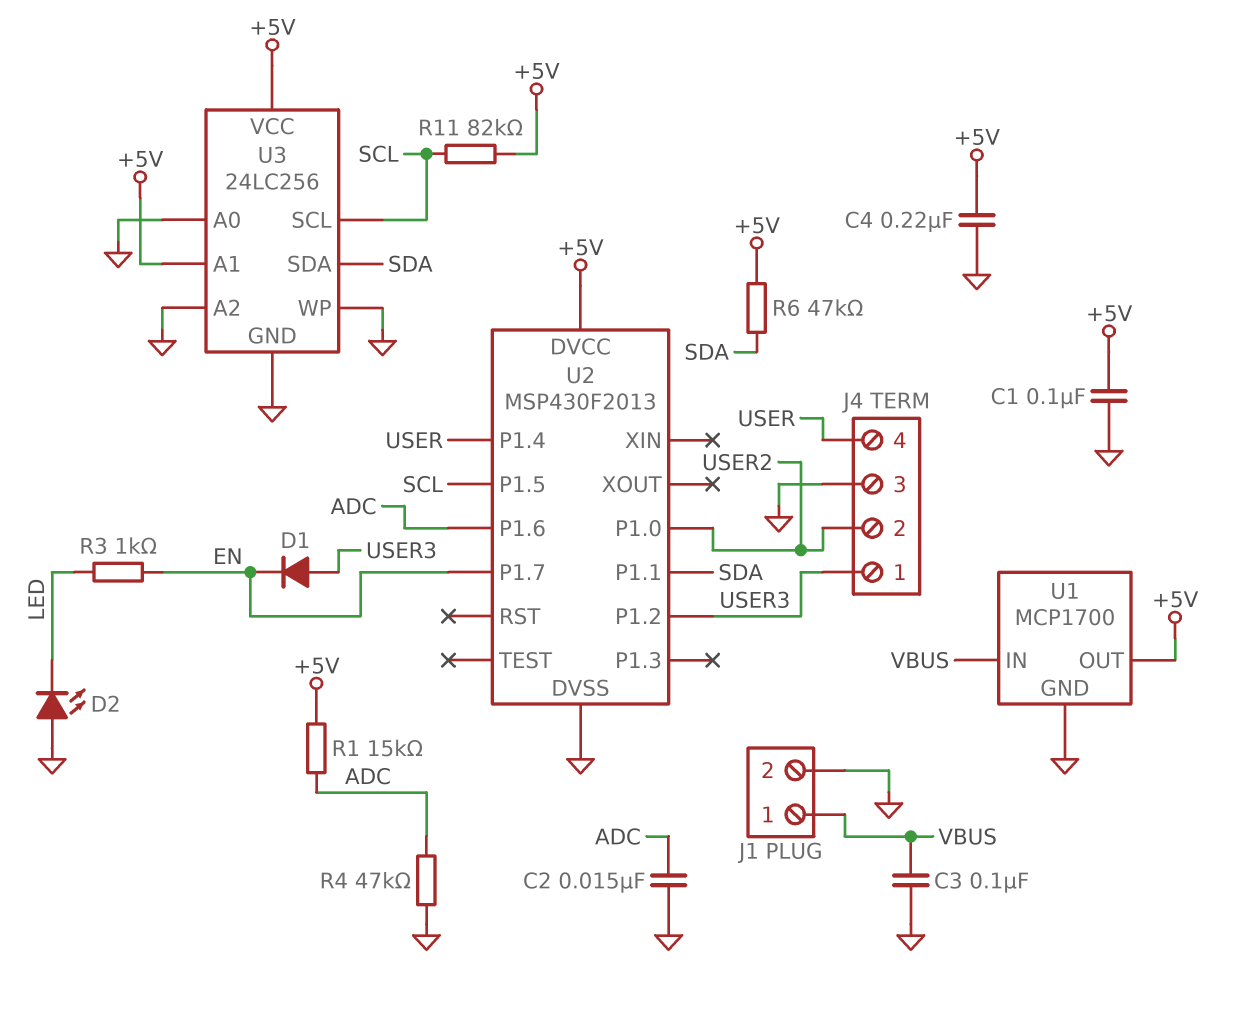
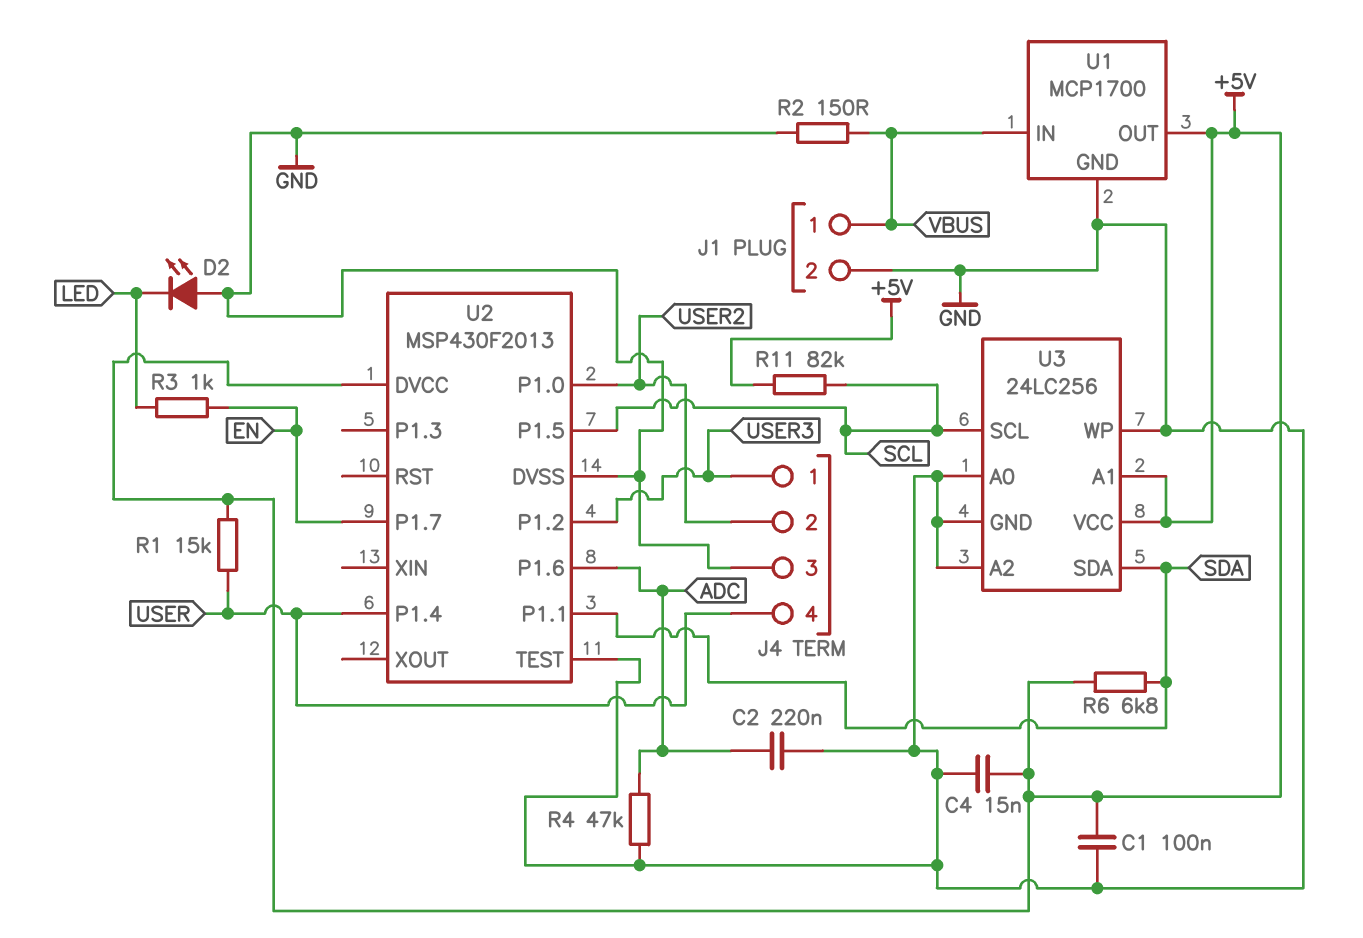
C2: 15nF (ADC, GND) -> 220nF (ADC, GND)
C3: 100nF (GND, VBUS) -> none
C4: 220nF (+5V, GND) -> 15nF (+5V, GND)
D1: diode (A USER3, K EN) -> none
R1: 15k (+5V, ADC) -> 15k (+5V, USER)
R2: none -> 150 (GND, VBUS)
R6: 47k (+5V, SDA) -> 6.8k (+5V, SDA)
U2 pin TEST: none -> GND

